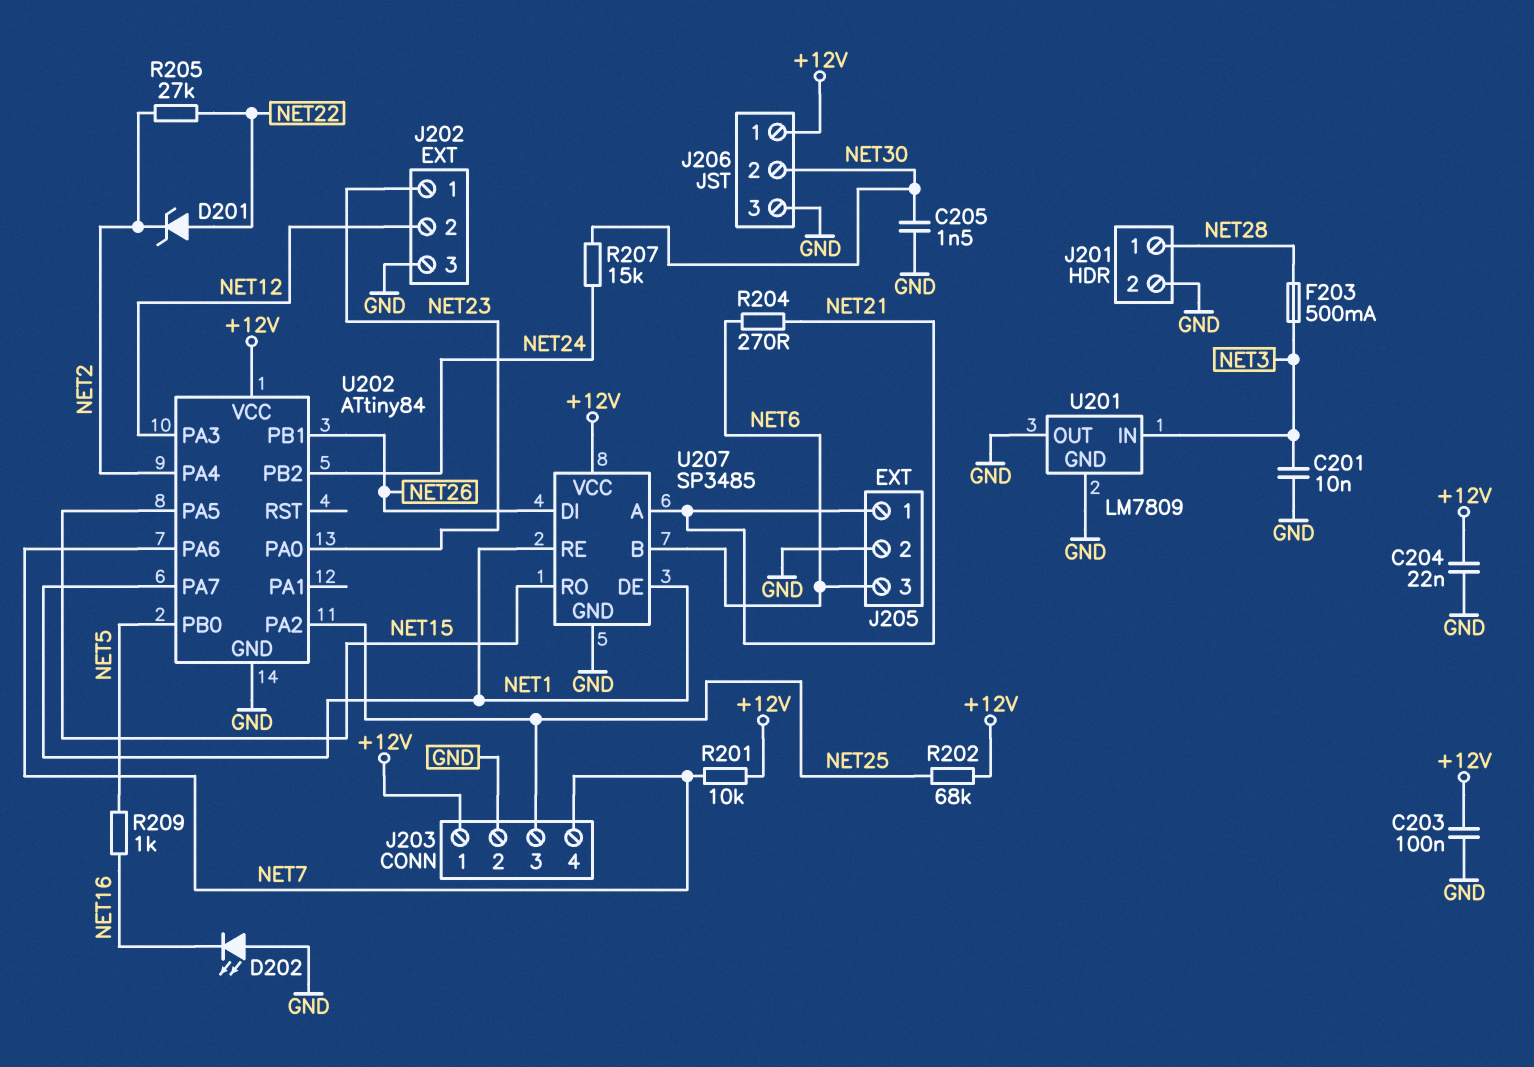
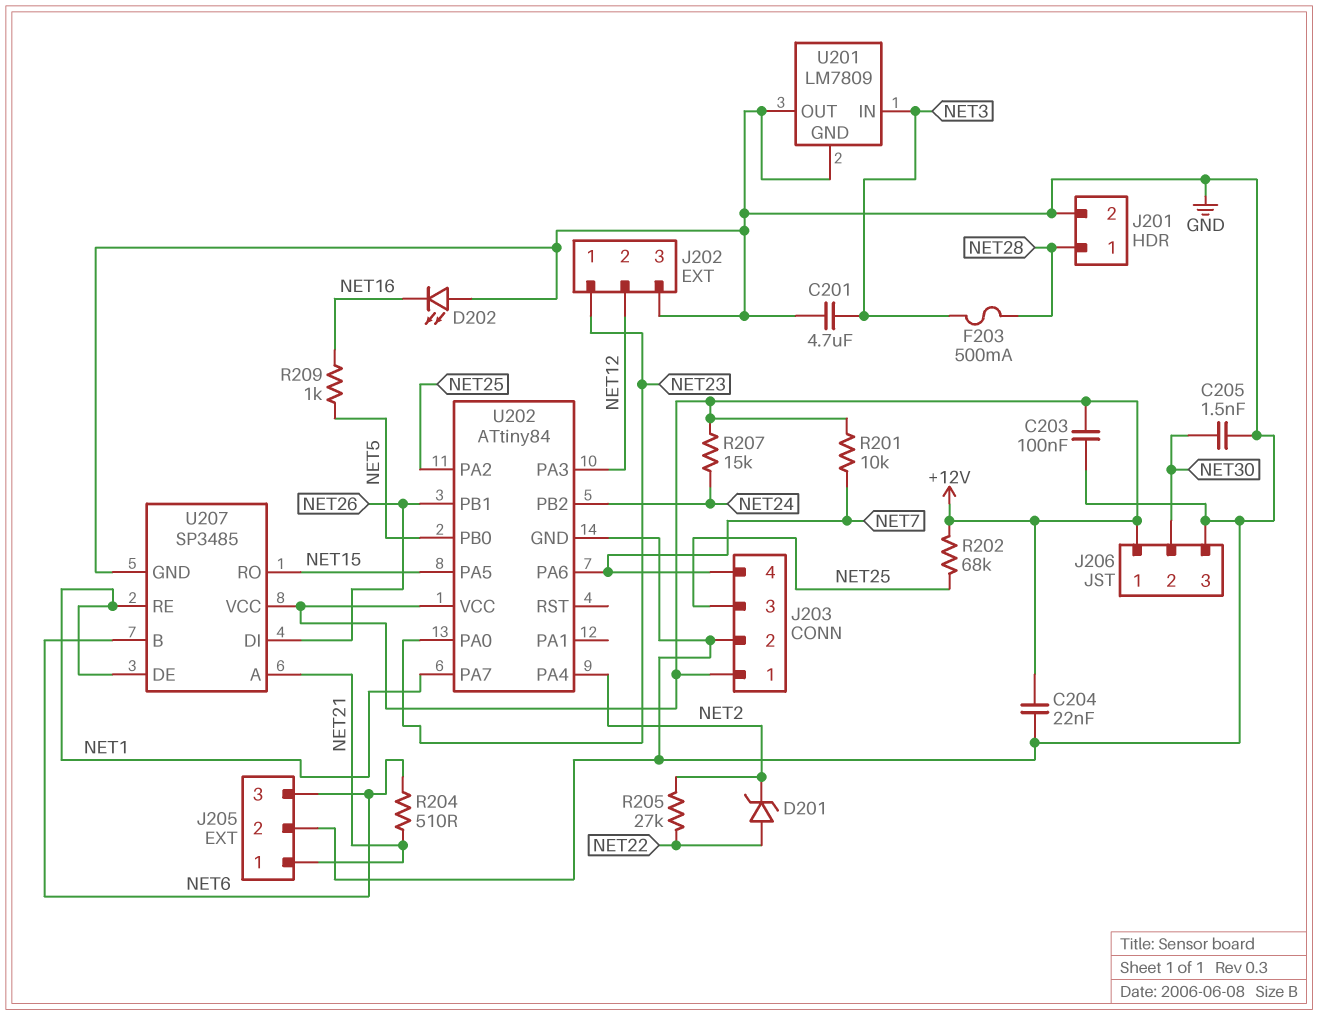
C201: 10nF (GND, NET3) -> 4.7uF (GND, NET3)
R204: 270 (NET6, NET21) -> 510 (NET6, NET21)
R207: 15k (NET24, NET30) -> 15k (+12V, NET24)

